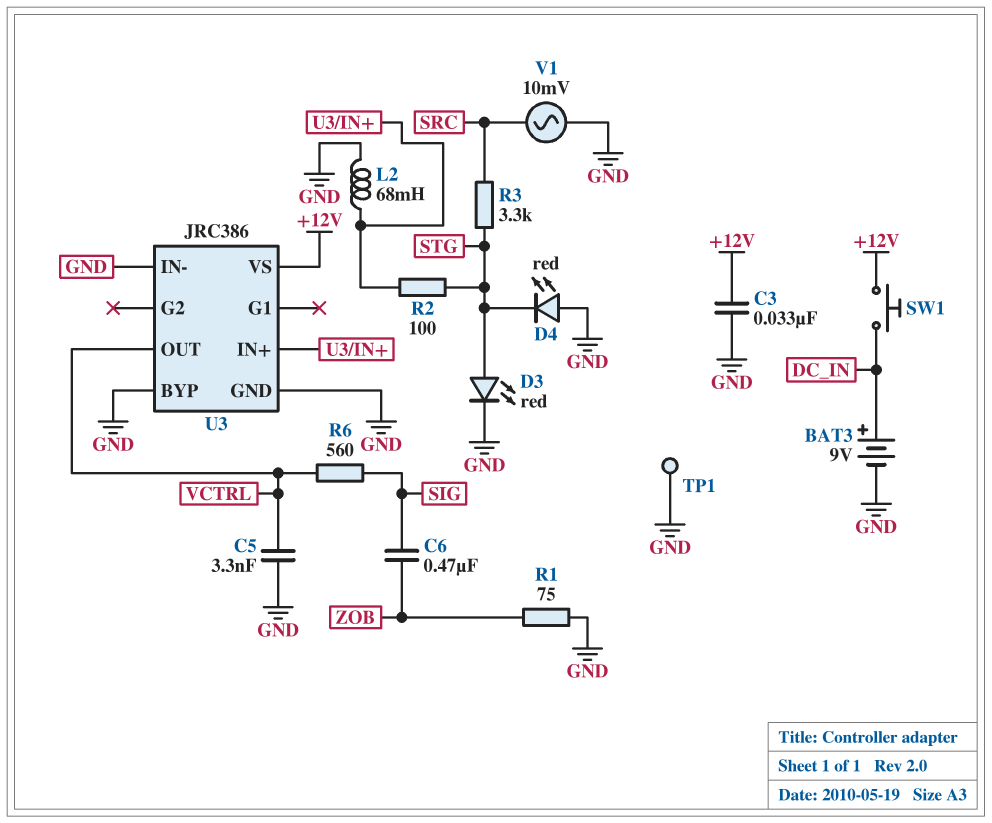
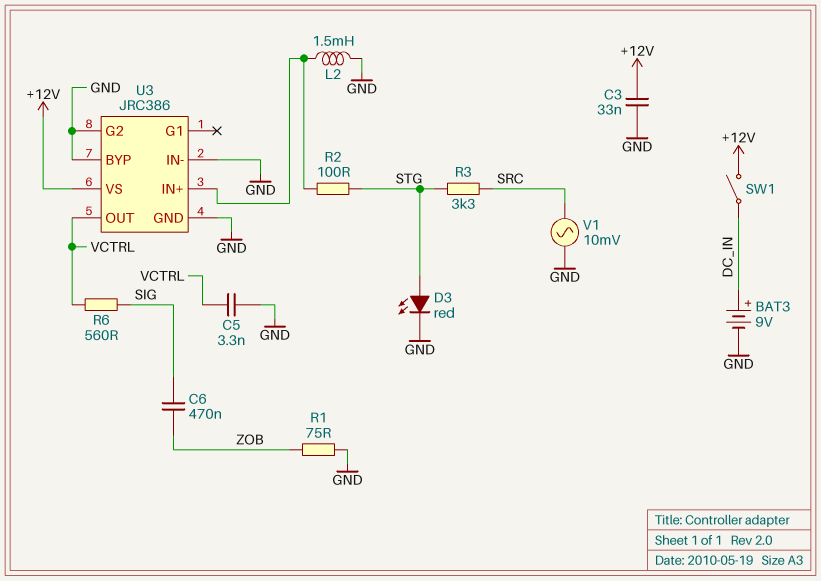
D4: LED red (A GND, K STG) -> none
L2: 68mH (GND, U3/IN+) -> 1.5mH (GND, U3/IN+)
SW1: button (+12V, DC_IN) -> switch (+12V, DC_IN)
TP1: test point (GND) -> none
U3 pin G2: none -> GND

